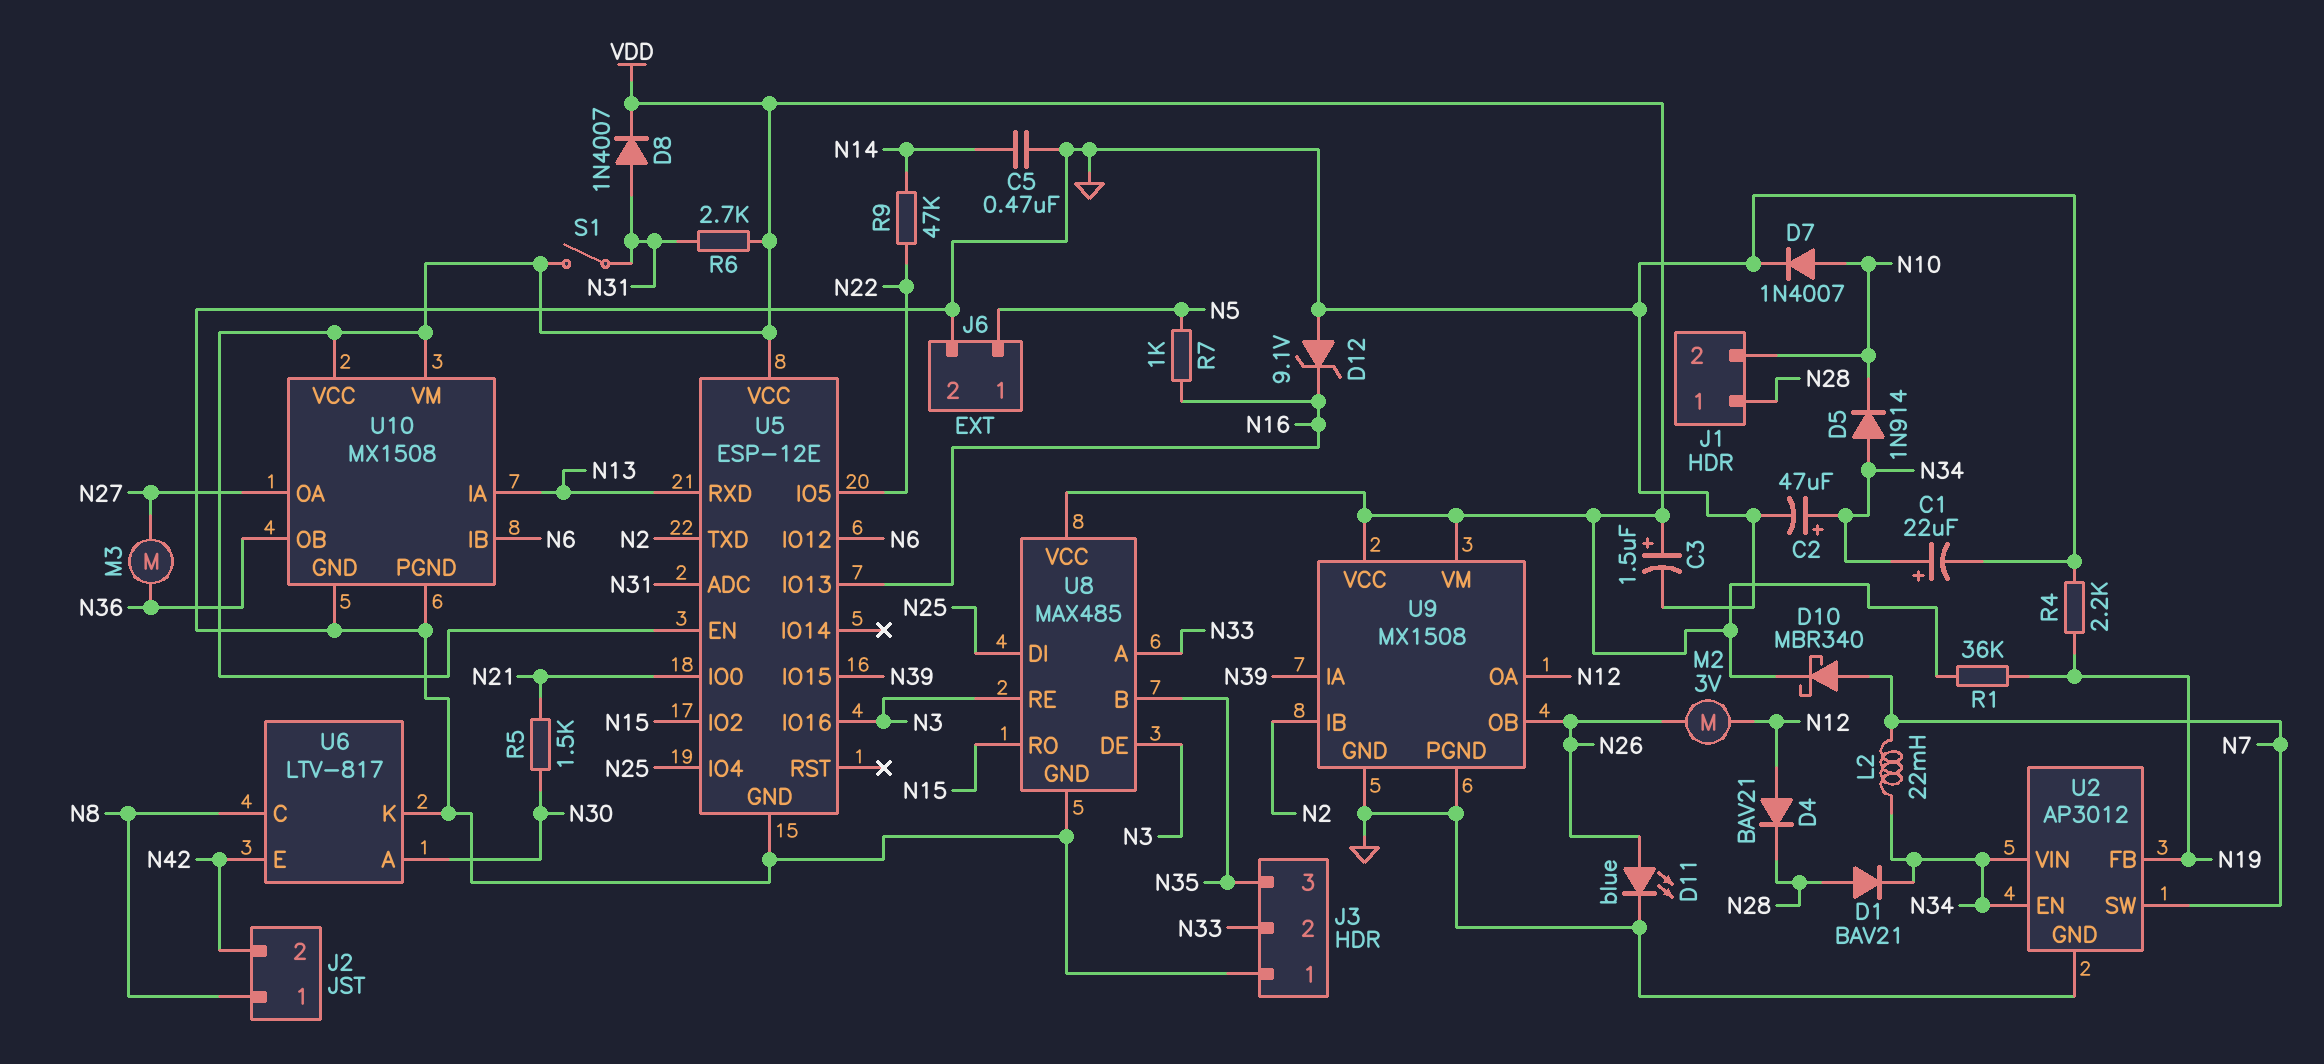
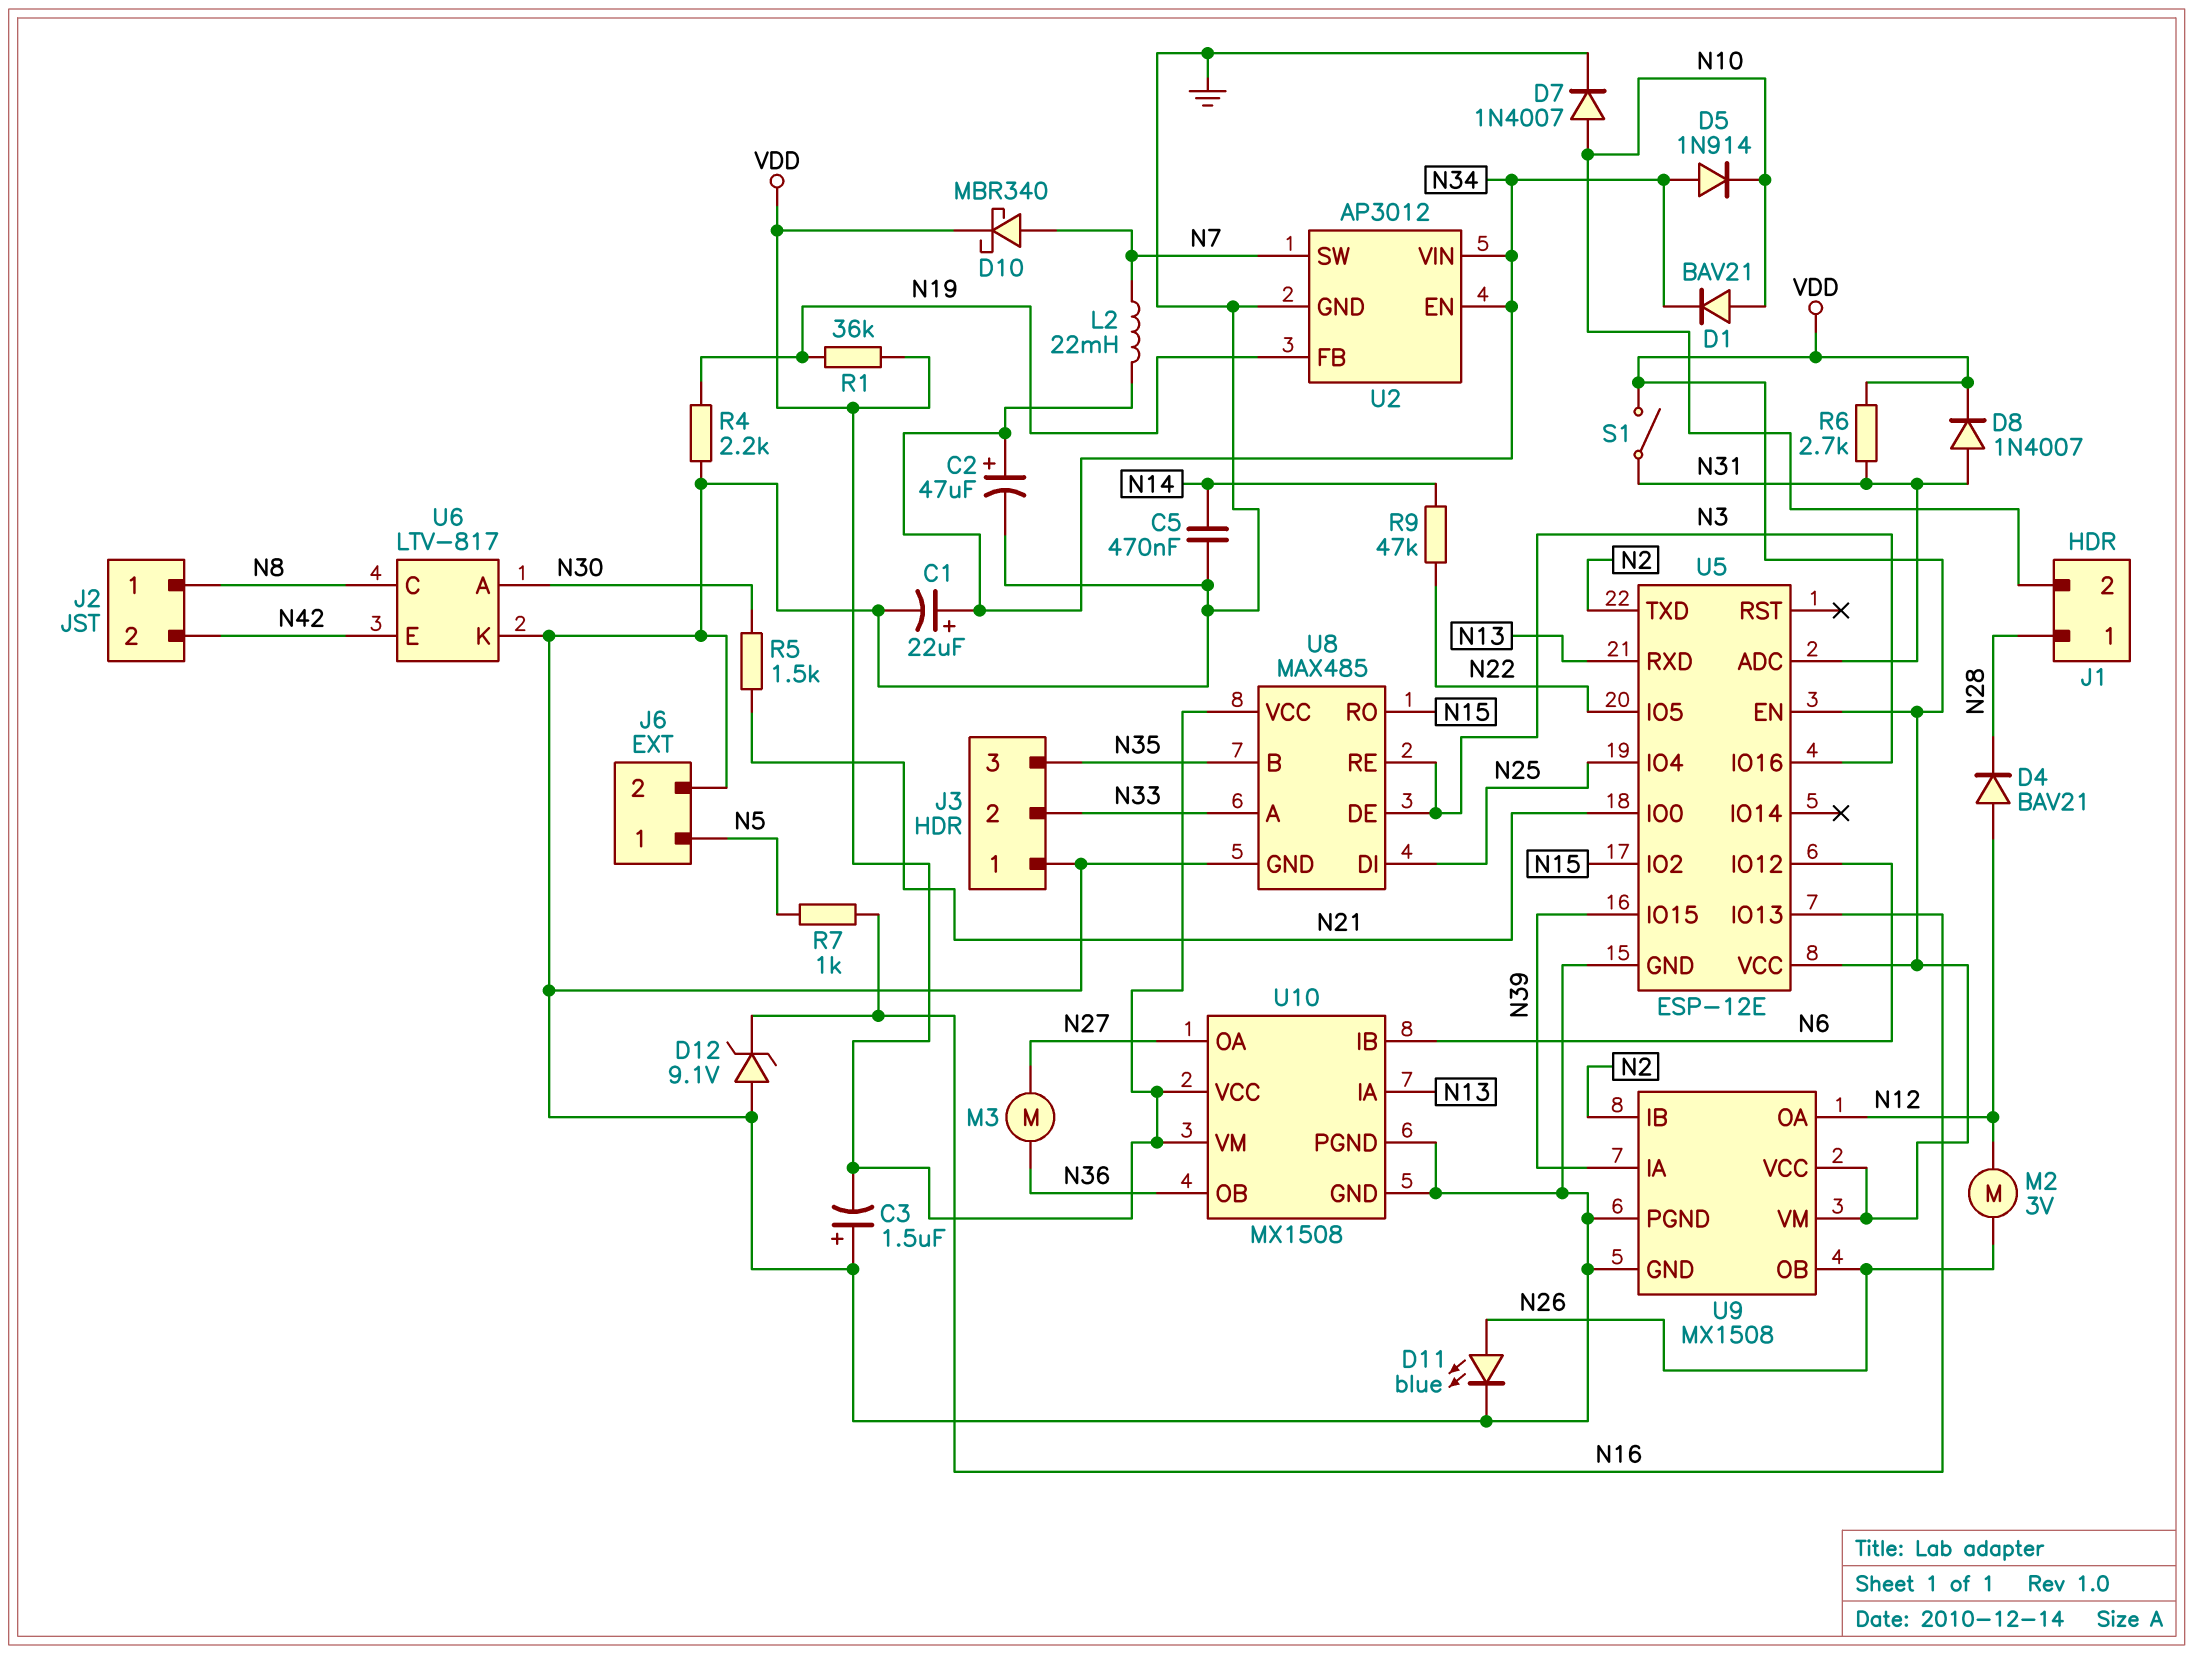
C3: 1.5uF (plus VDD, minus GND) -> 1.5uF (plus GND, minus VDD)
D1: diode BAV21 (A N28, K N34) -> diode BAV21 (A N10, K N34)

